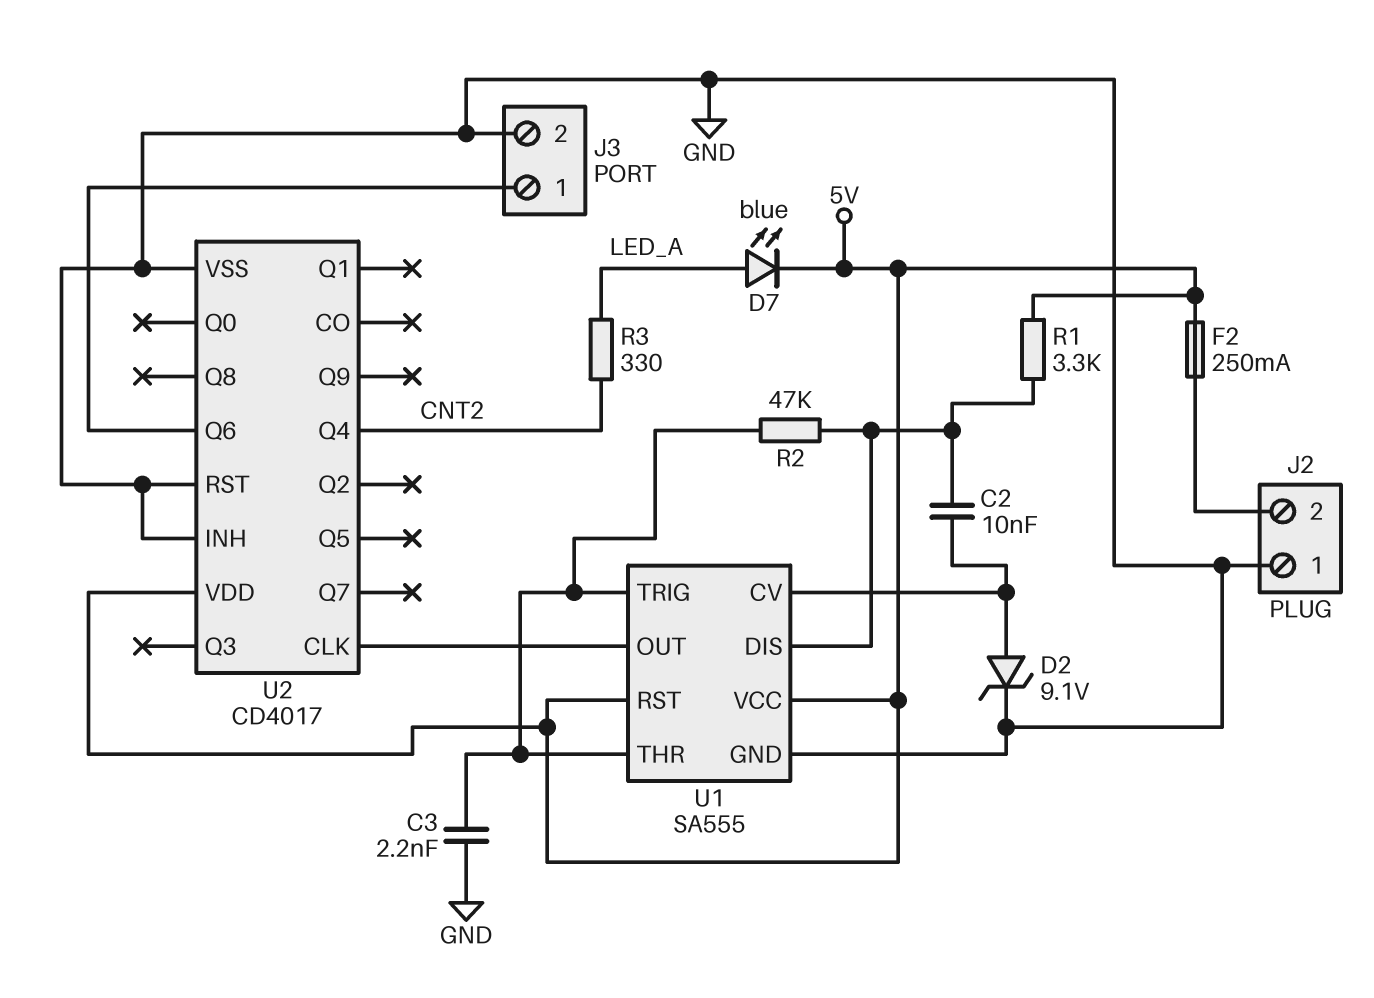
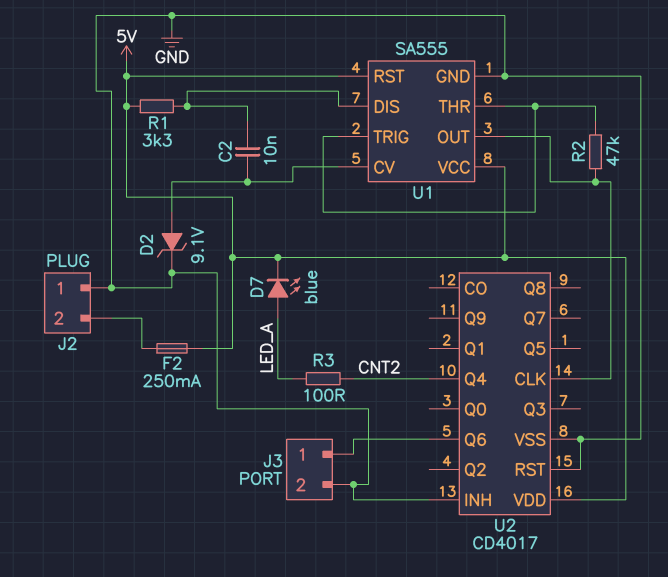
C3: 2.2nF (GND, U1/THR) -> none
R2: 47k (U1/DIS, U1/THR) -> 47k (U1/OUT, U1/THR)
R3: 330 (CNT2, LED_A) -> 100 (CNT2, LED_A)

